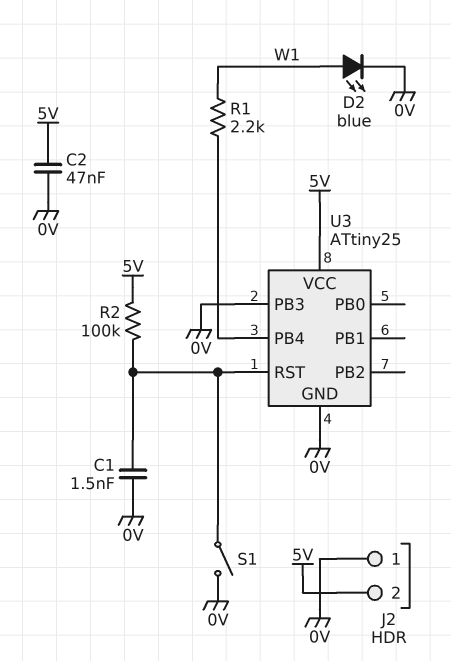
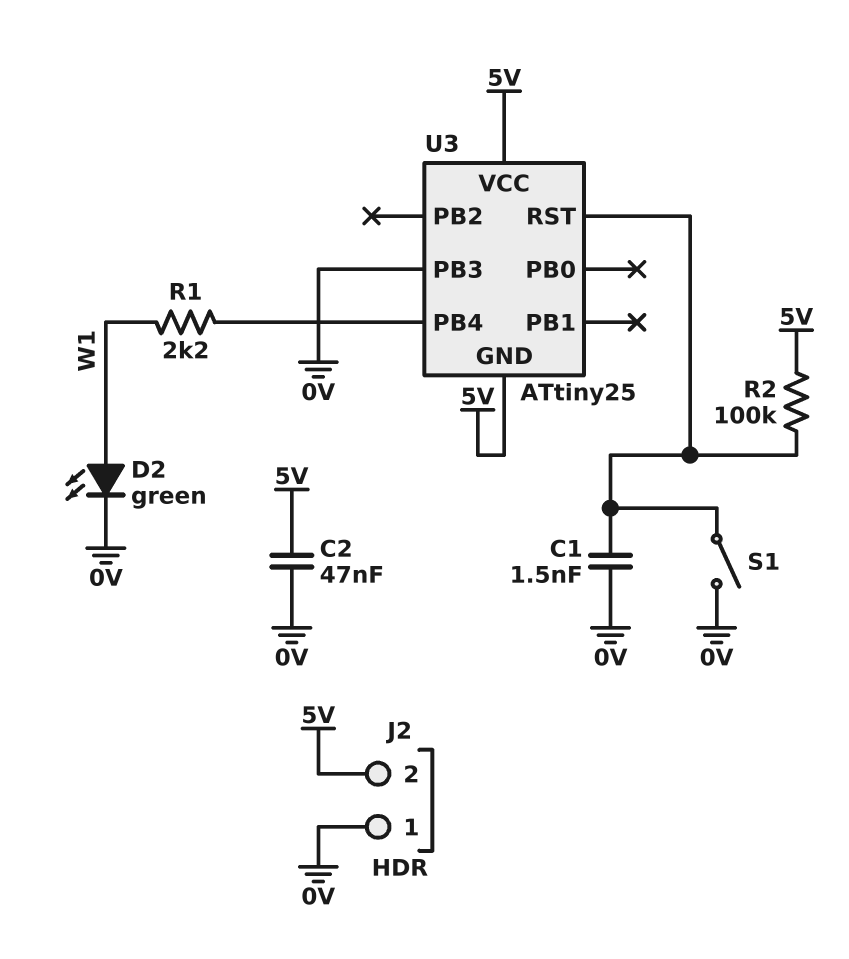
D2: LED blue (A W1, K 0V) -> LED green (A W1, K 0V)
U3 pin GND: 0V -> 5V

